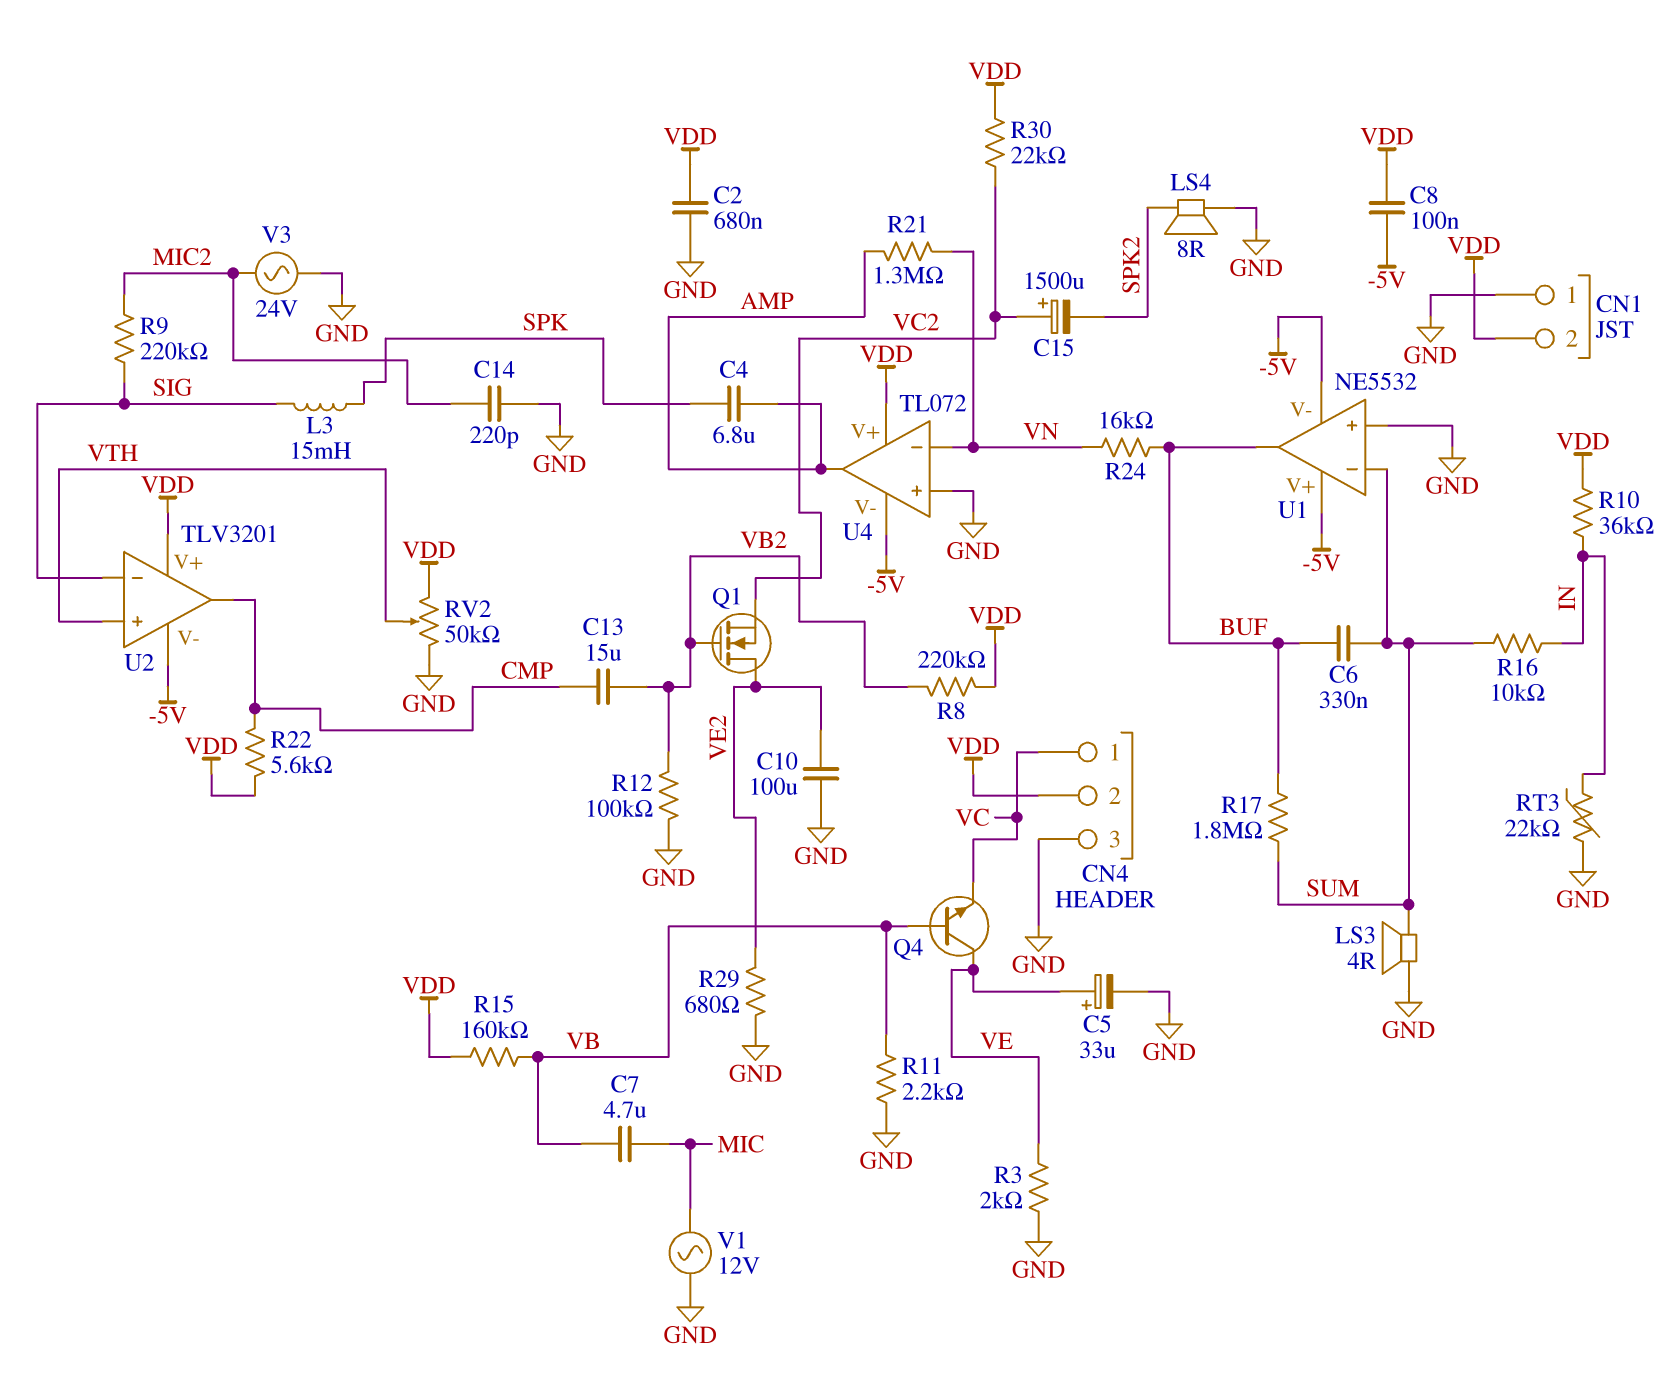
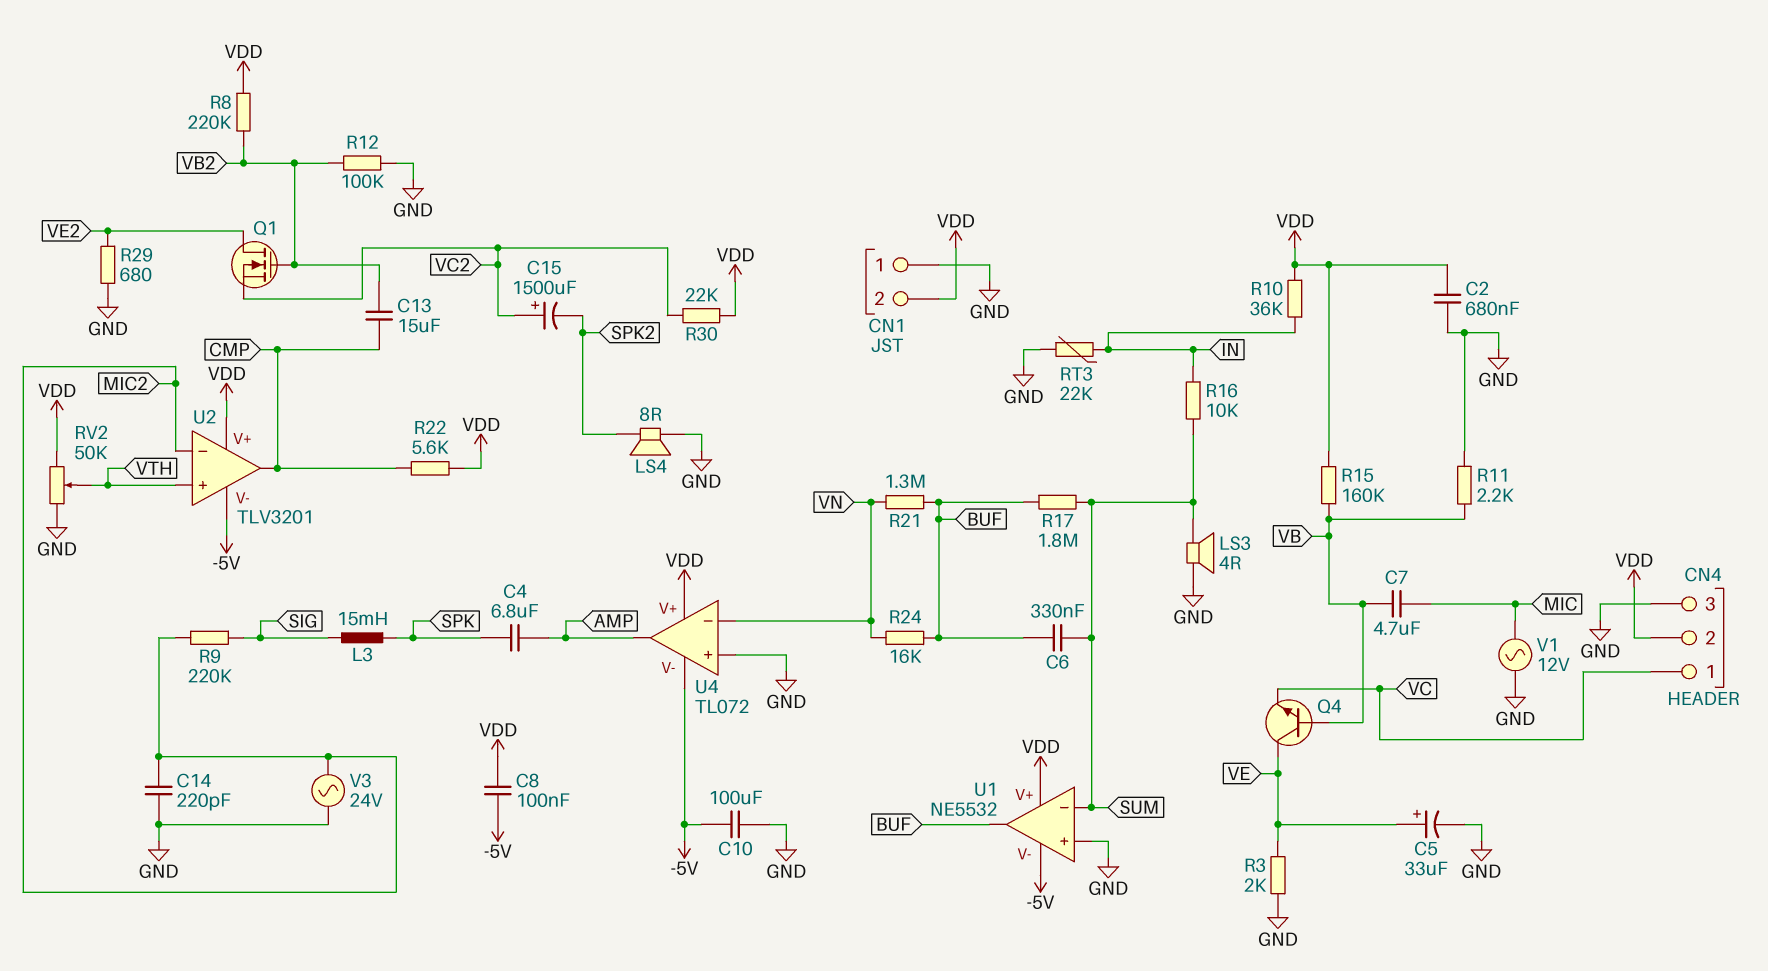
C10: 100uF (GND, VE2) -> 100uF (-5V, GND)
R21: 1.3M (AMP, VN) -> 1.3M (BUF, VN)
U1 pin V+: -5V -> VDD
U2 pin in-: SIG -> MIC2

